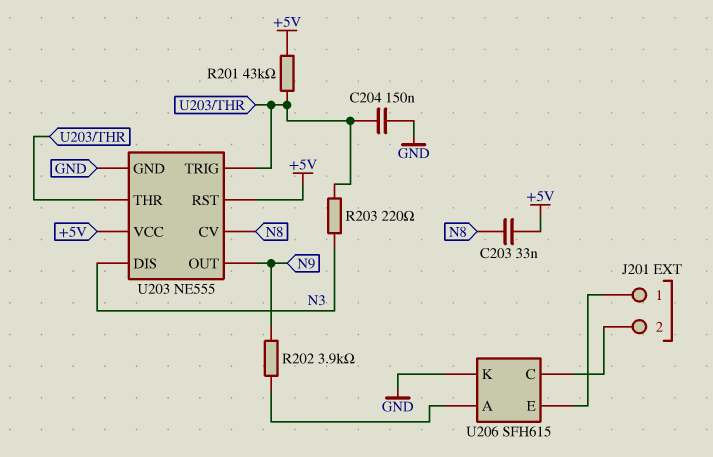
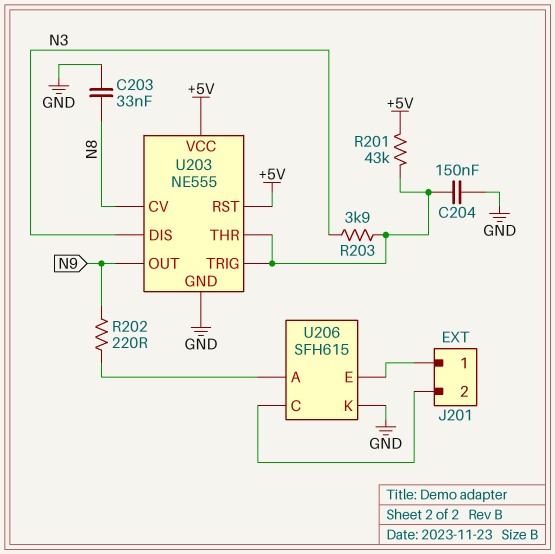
C203: 33nF (+5V, N8) -> 33nF (GND, N8)
R202: 3.9k (N9, U206/A) -> 220 (N9, U206/A)
R203: 220 (N3, U203/THR) -> 3.9k (N3, U203/THR)

